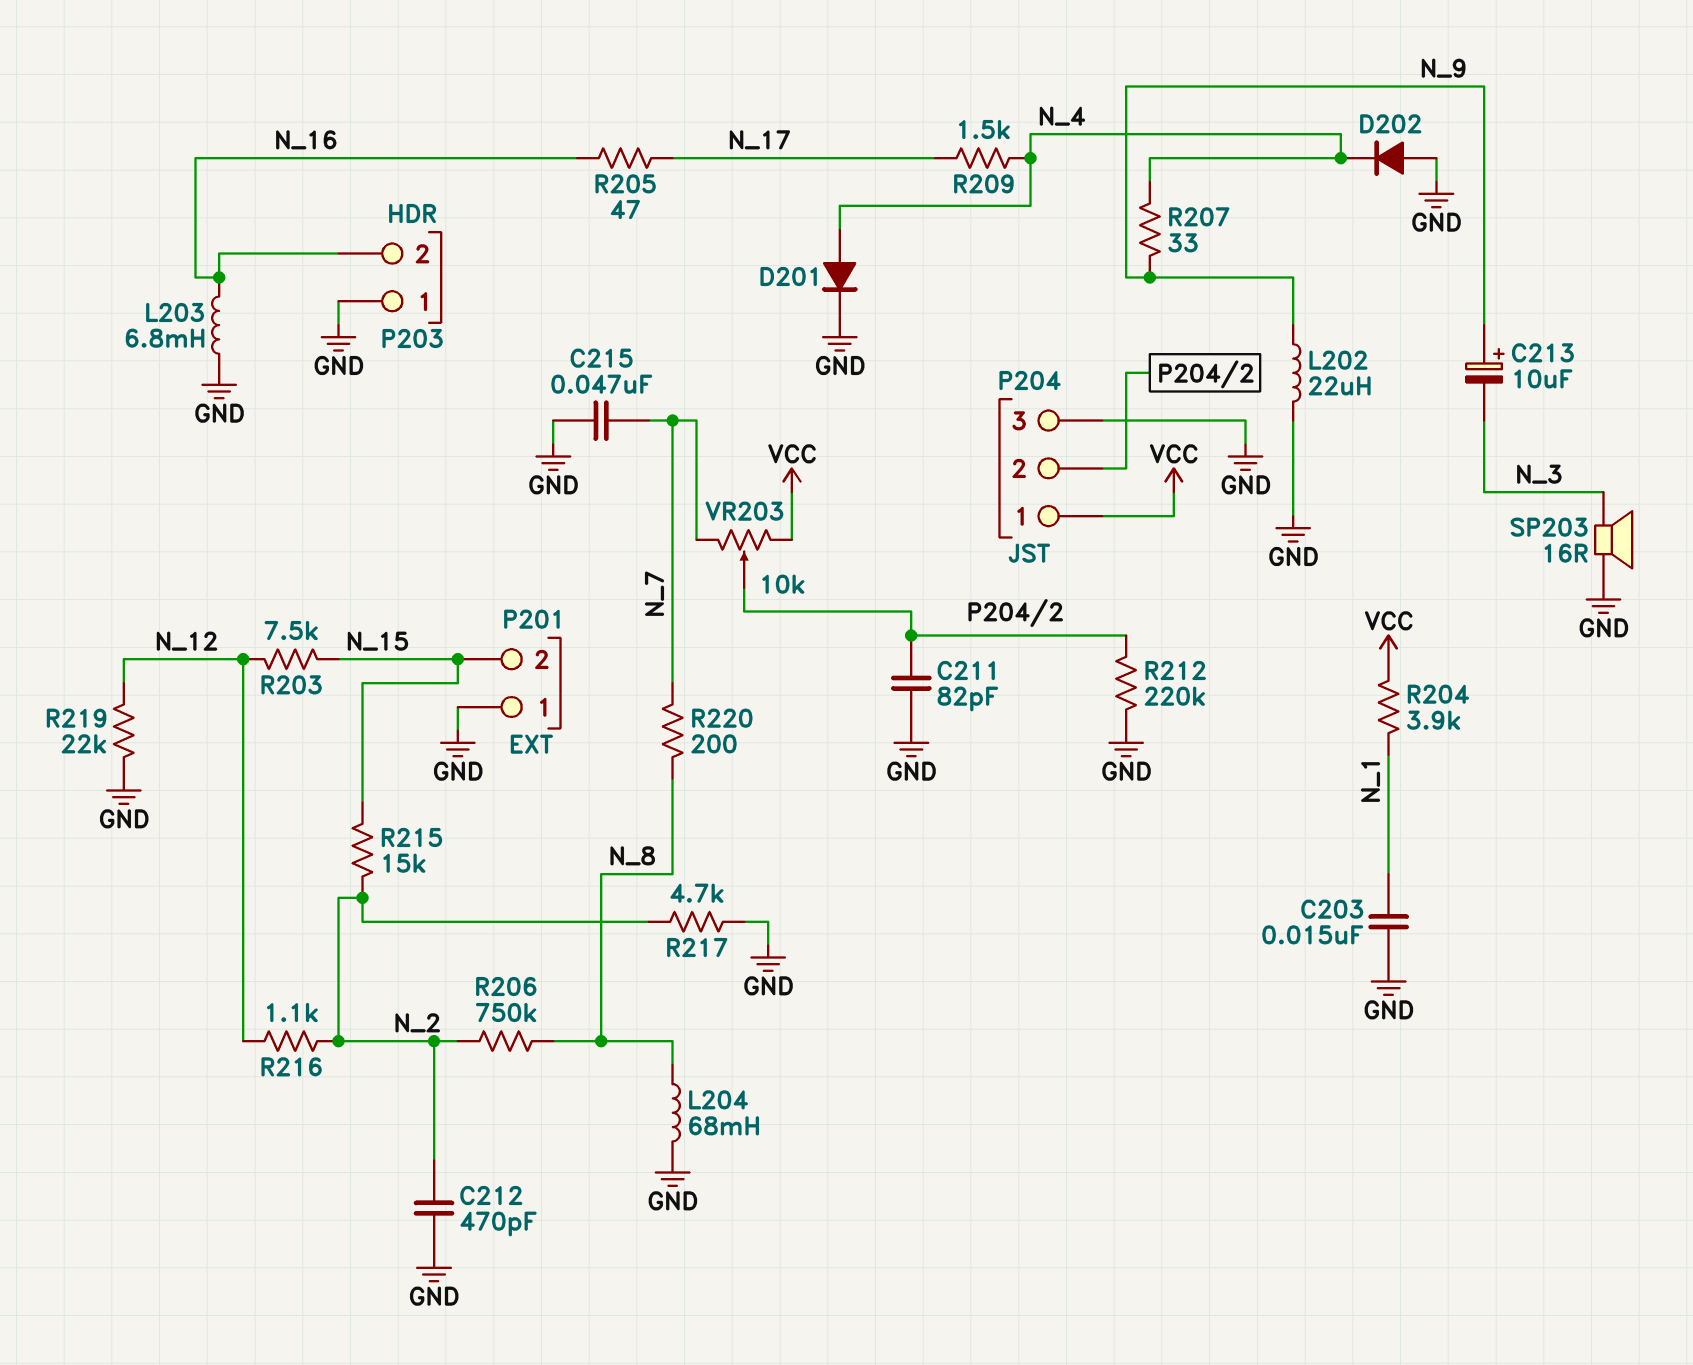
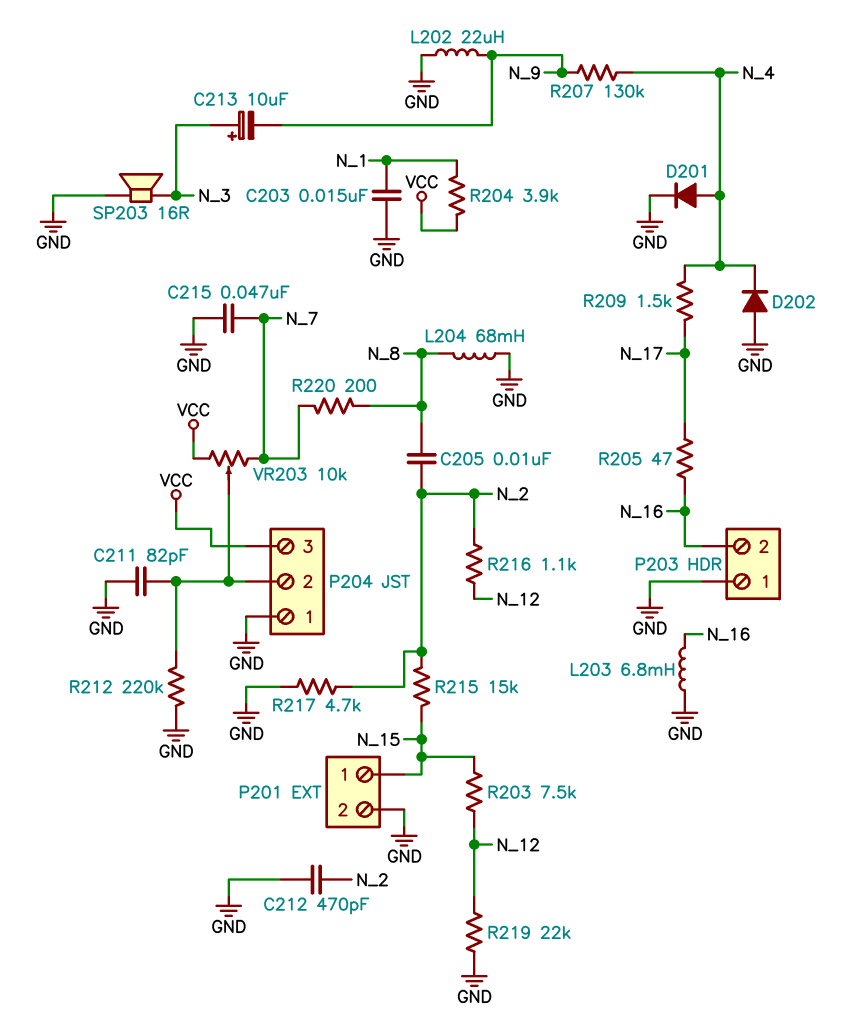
C205: none -> 10nF (N_2, N_8)
C213: 10uF (plus N_9, minus N_3) -> 10uF (plus N_3, minus N_9)
P201 pin 1: GND -> N_15
P201 pin 2: N_15 -> GND
P204 pin 1: VCC -> GND
P204 pin 3: GND -> VCC
R206: 750k (N_2, N_8) -> none
R207: 33 (N_4, N_9) -> 130k (N_4, N_9)

